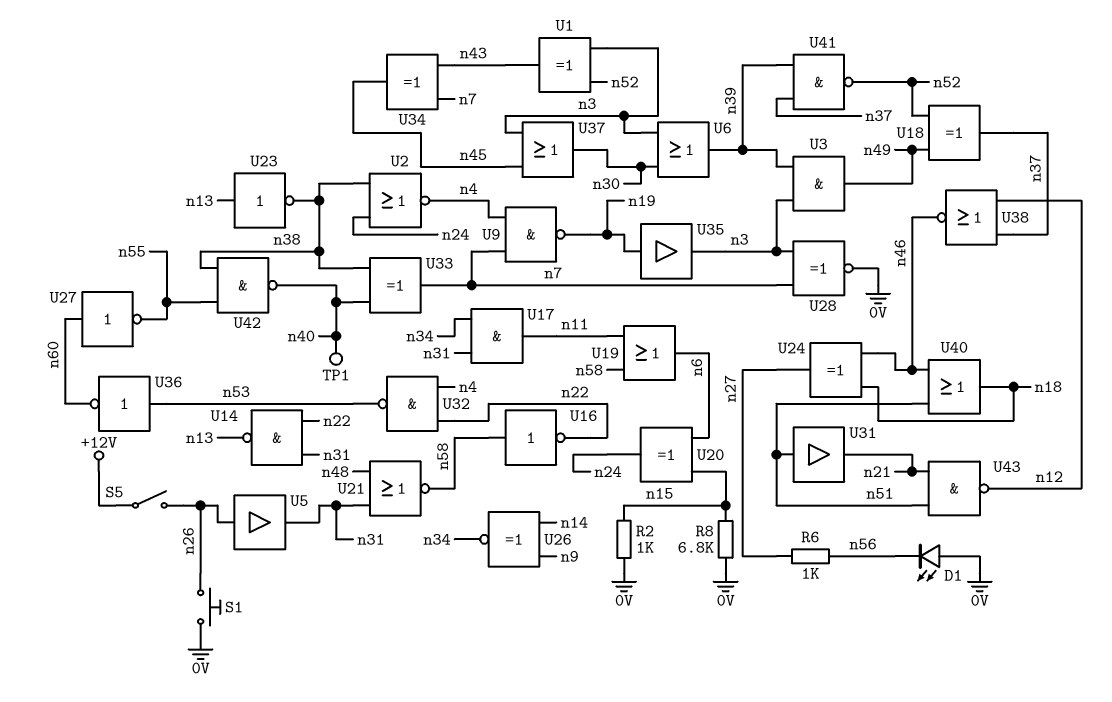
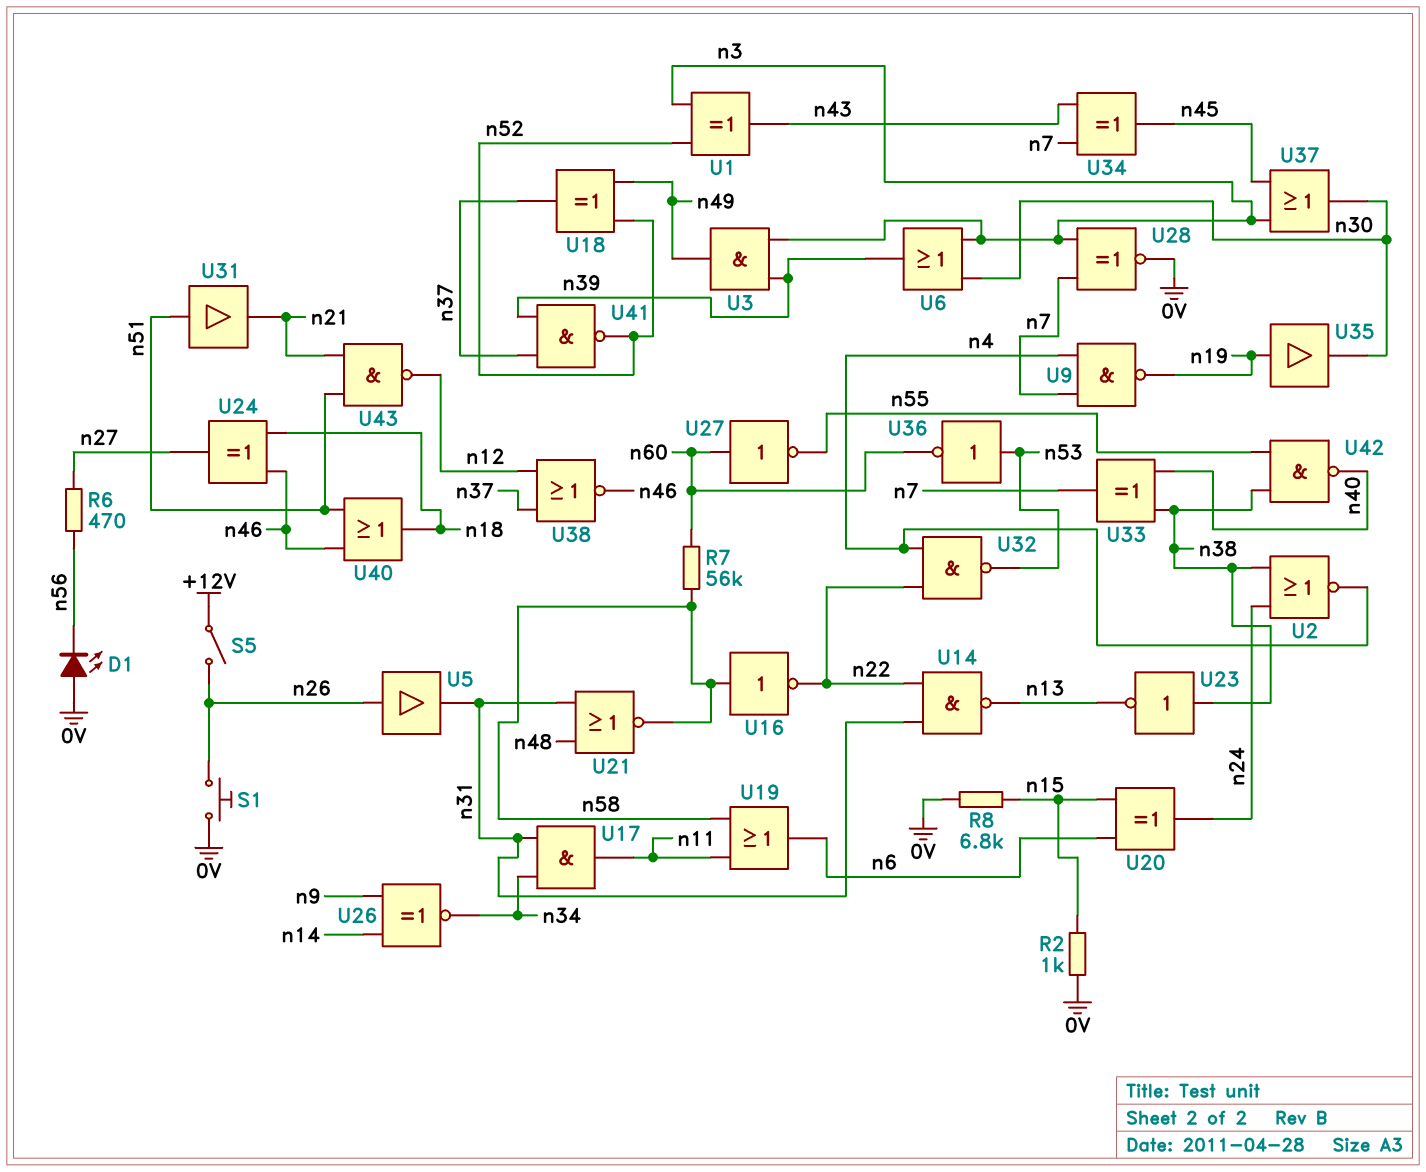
R6: 1k (n27, n56) -> 470 (n27, n56)
R7: none -> 56k (n58, n60)
TP1: test point (n40) -> none
U23: NOT (in n13, out n38) -> NOT (in n38, out n13)
U35: buffer (in n19, out n3) -> buffer (in n19, out n30)

